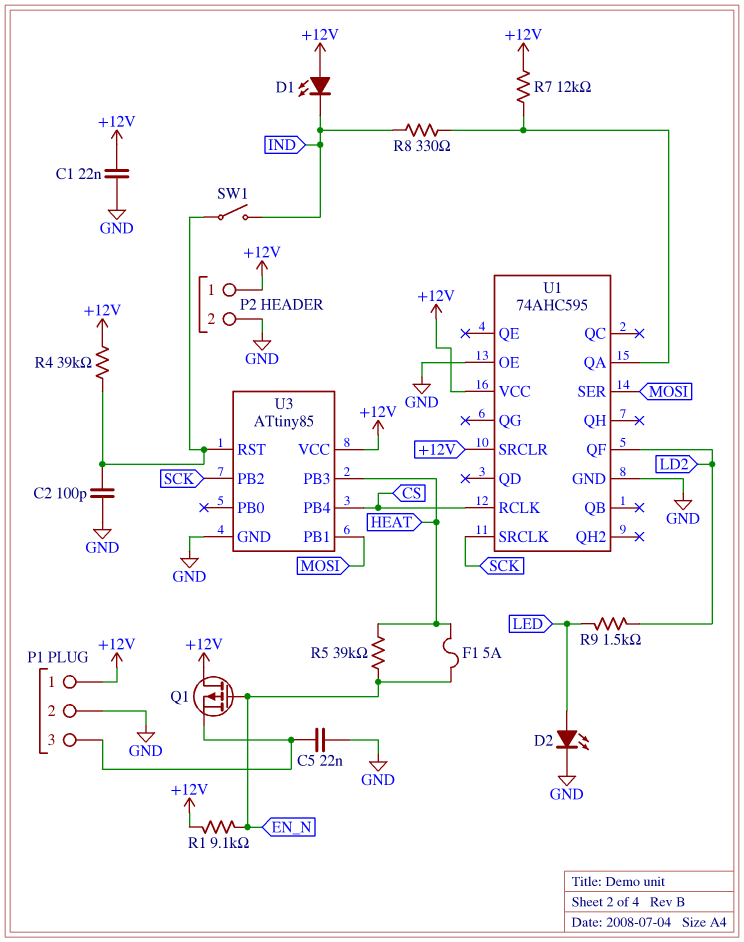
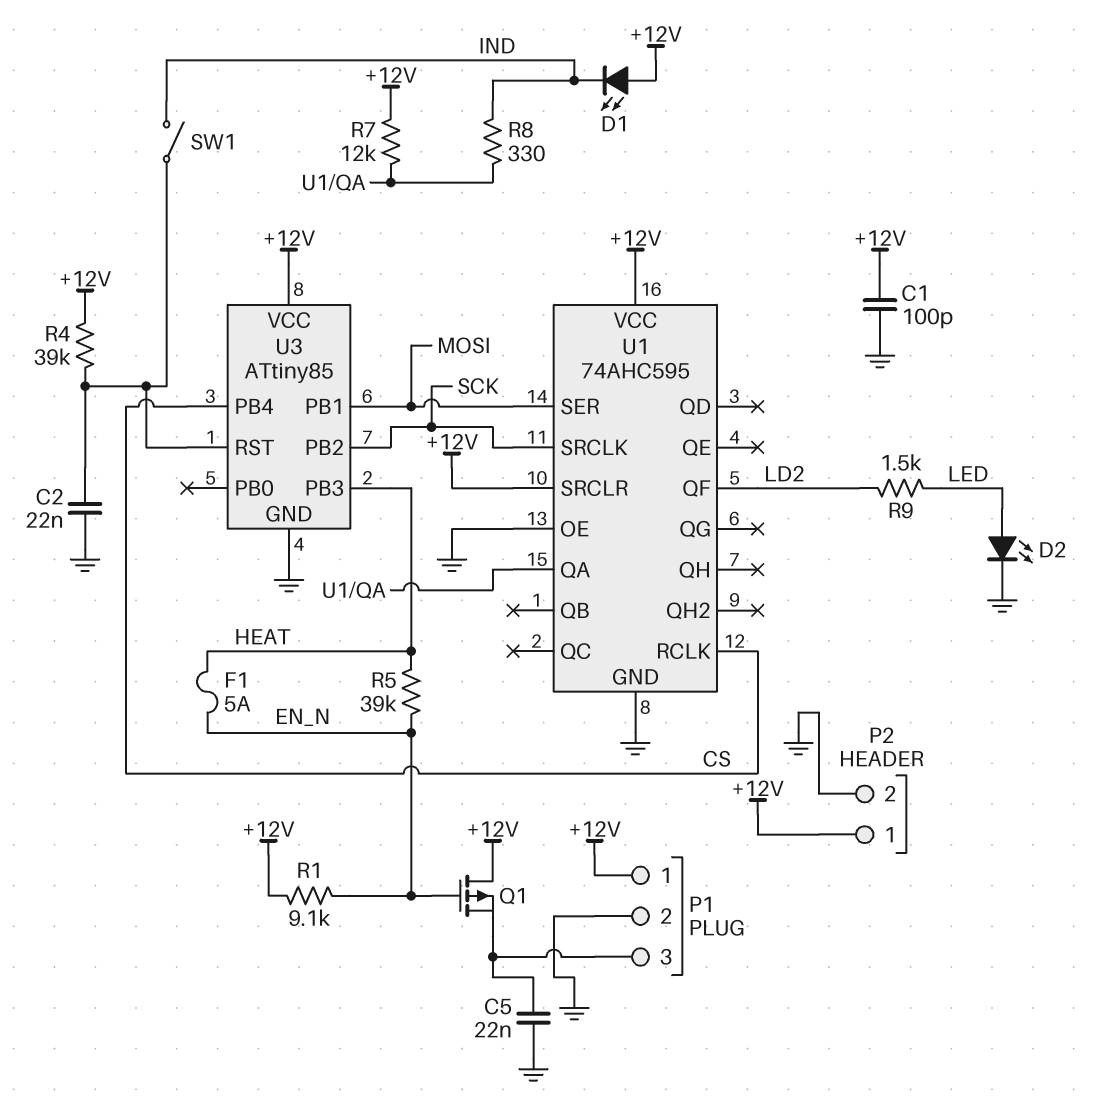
C1: 22nF (+12V, GND) -> 100pF (+12V, GND)
C2: 100pF (GND, U3/RST) -> 22nF (GND, U3/RST)

